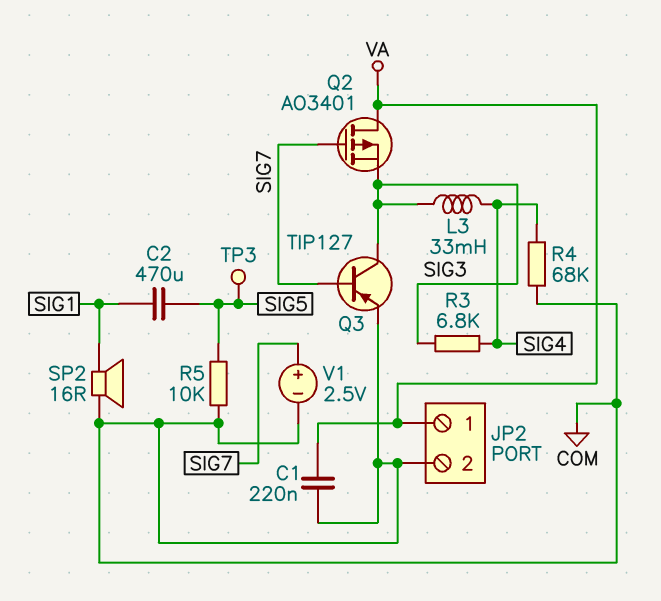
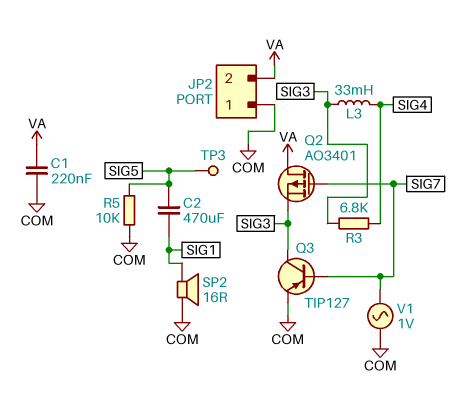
JP2 pin 1: VA -> COM
JP2 pin 2: COM -> VA
R4: 68k (COM, SIG4) -> none
V1: 2.5V (plus SIG7, minus COM) -> AC 1V (COM, SIG7)

